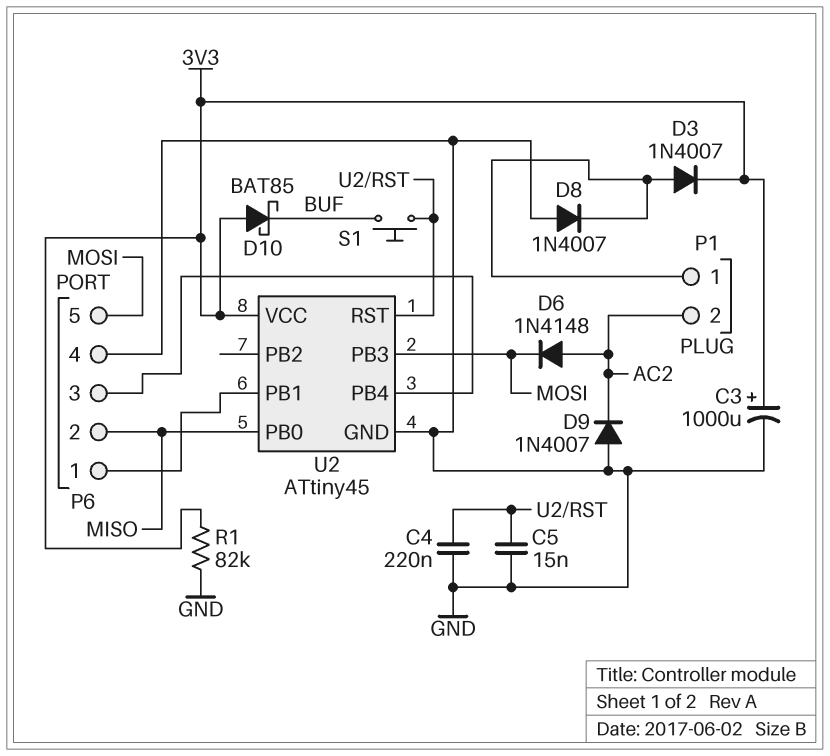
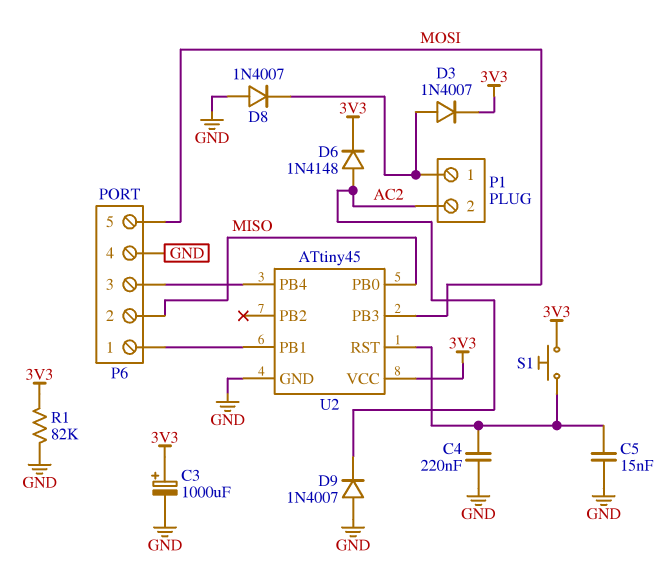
D6: diode 1N4148 (A AC2, K MOSI) -> diode 1N4148 (A AC2, K 3V3)
D10: schottky BAT85 (A 3V3, K BUF) -> none
S1: button (BUF, U2/RST) -> button (3V3, U2/RST)

